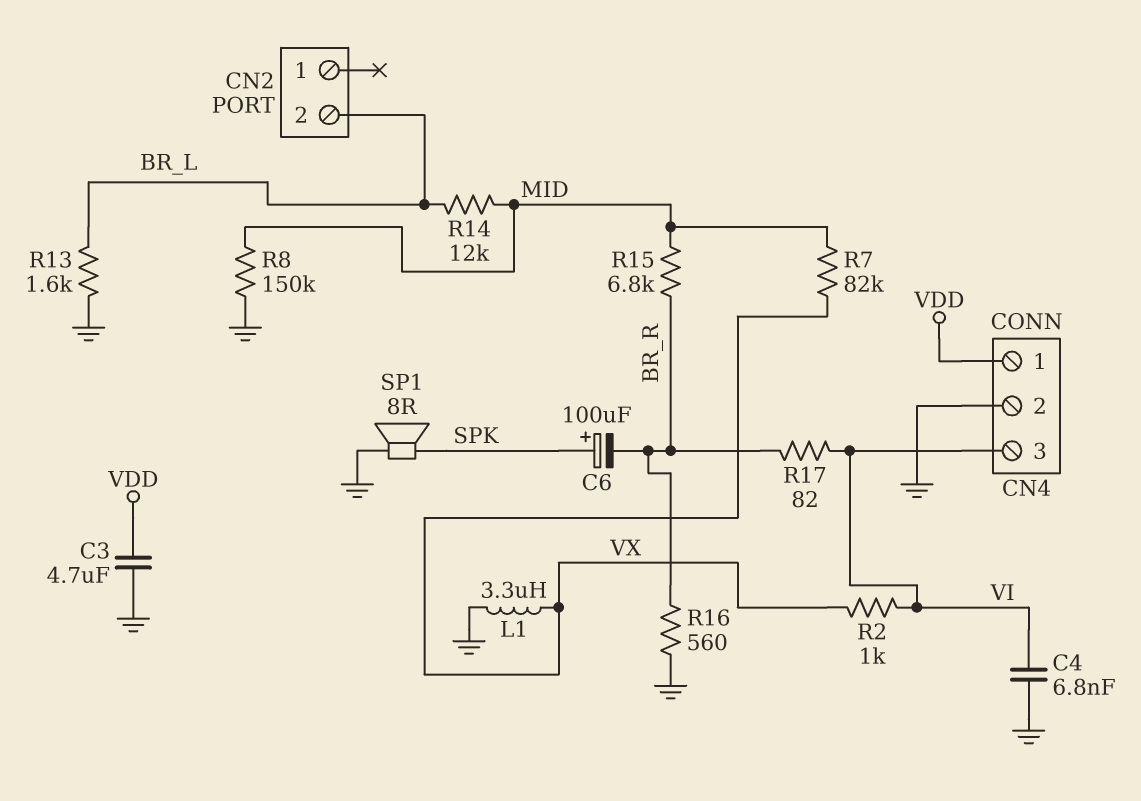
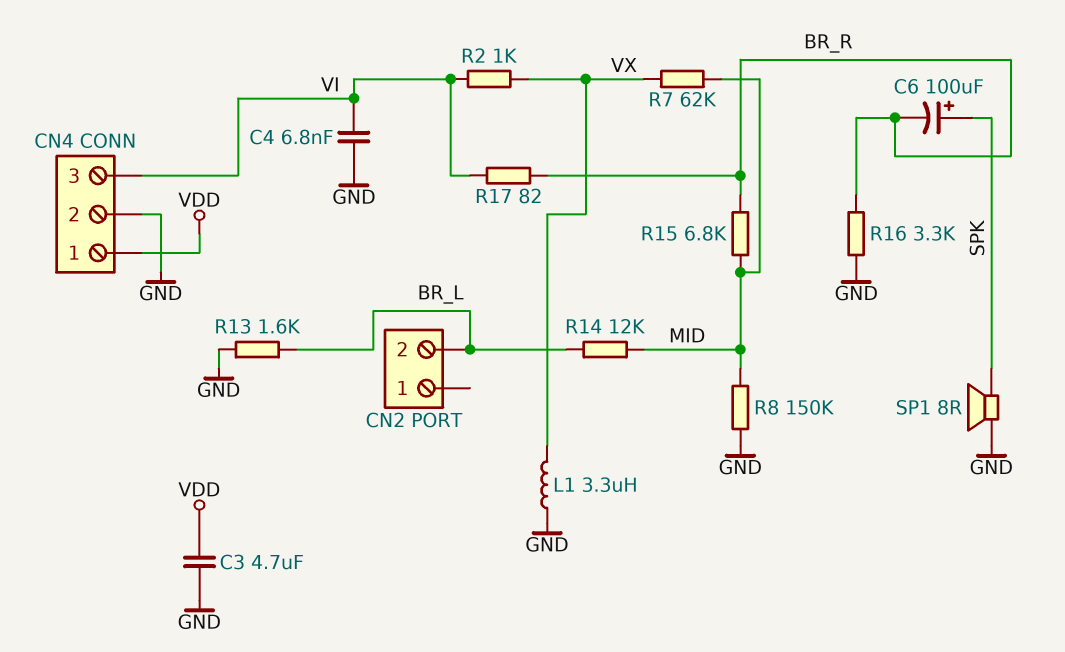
R7: 82k (MID, VX) -> 62k (MID, VX)
R16: 560 (BR_R, GND) -> 3.3k (BR_R, GND)

